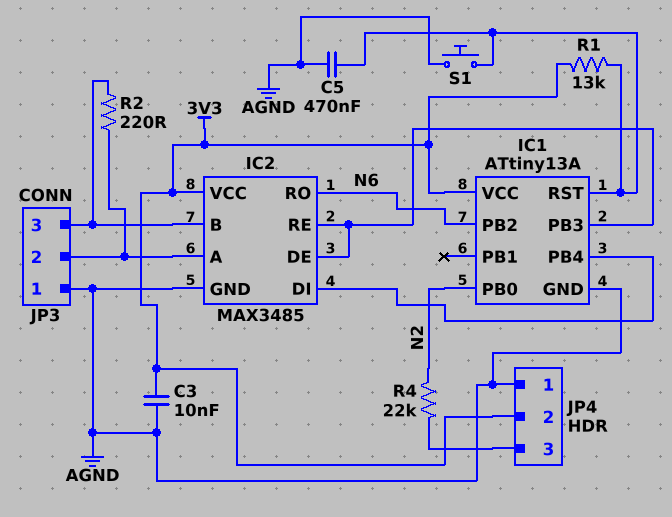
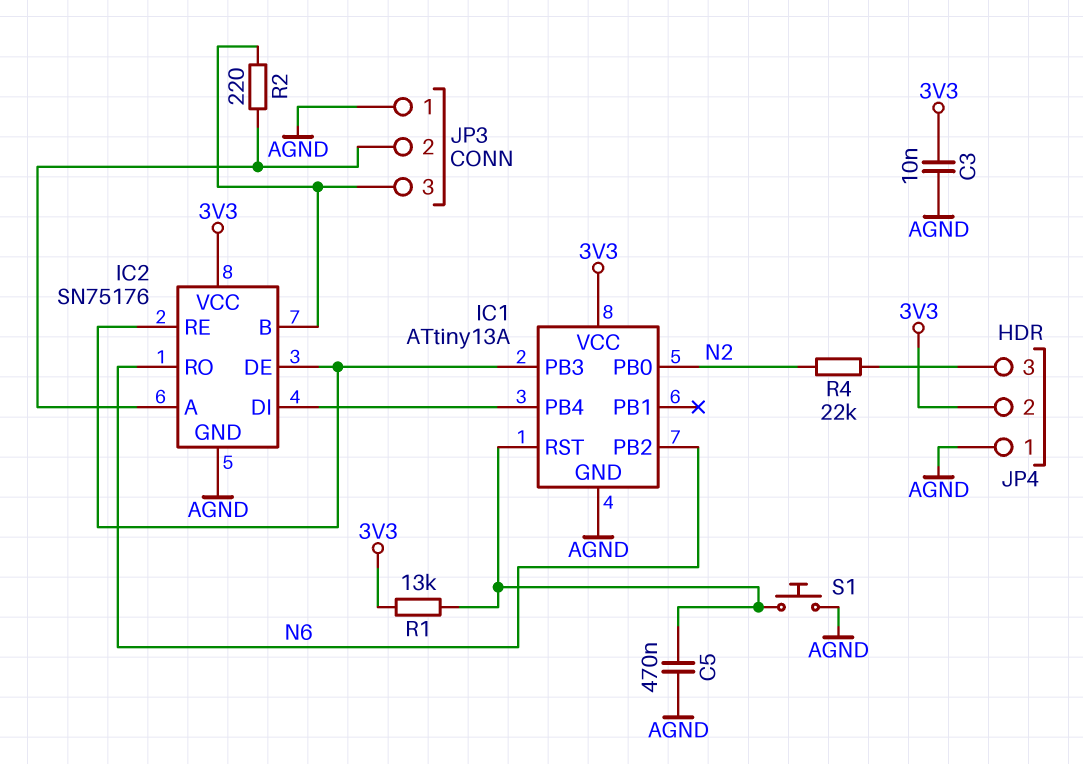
IC2: MAX3485 -> SN75176

